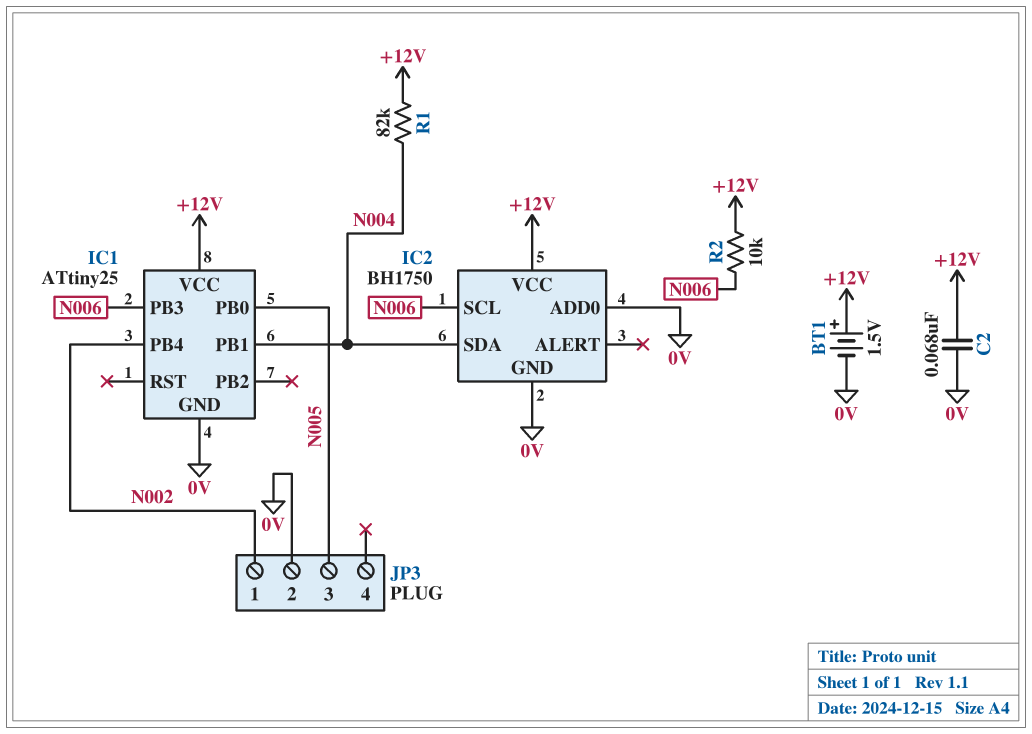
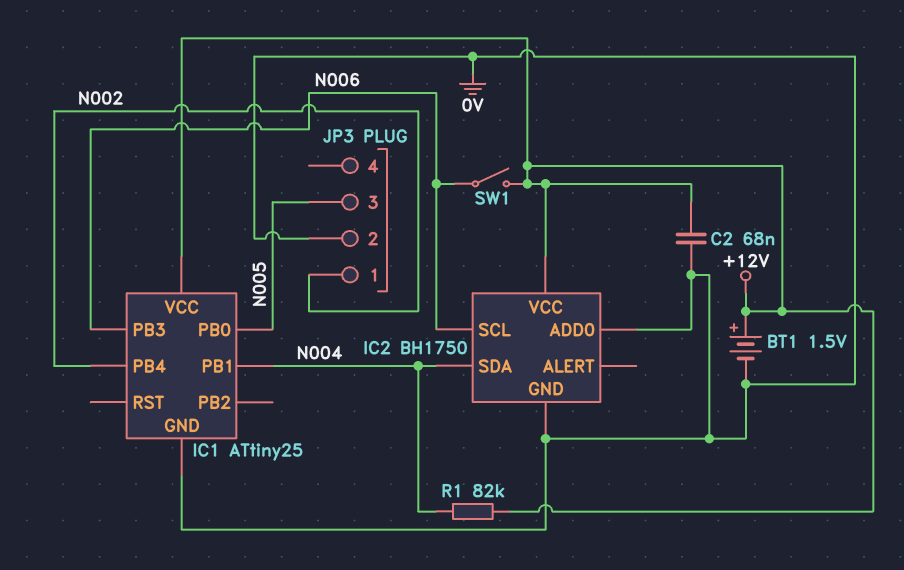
R2: 10k (+12V, N006) -> none
SW1: none -> switch (+12V, N006)

